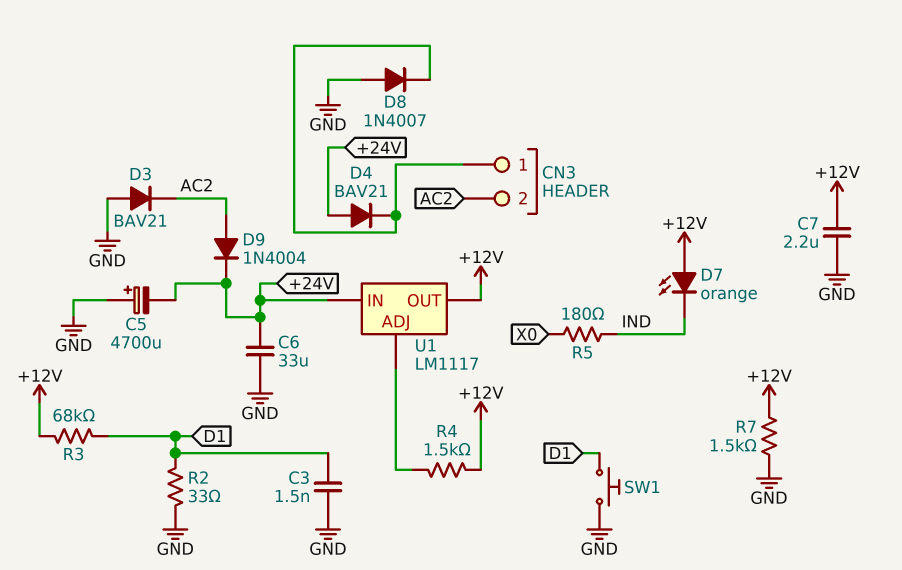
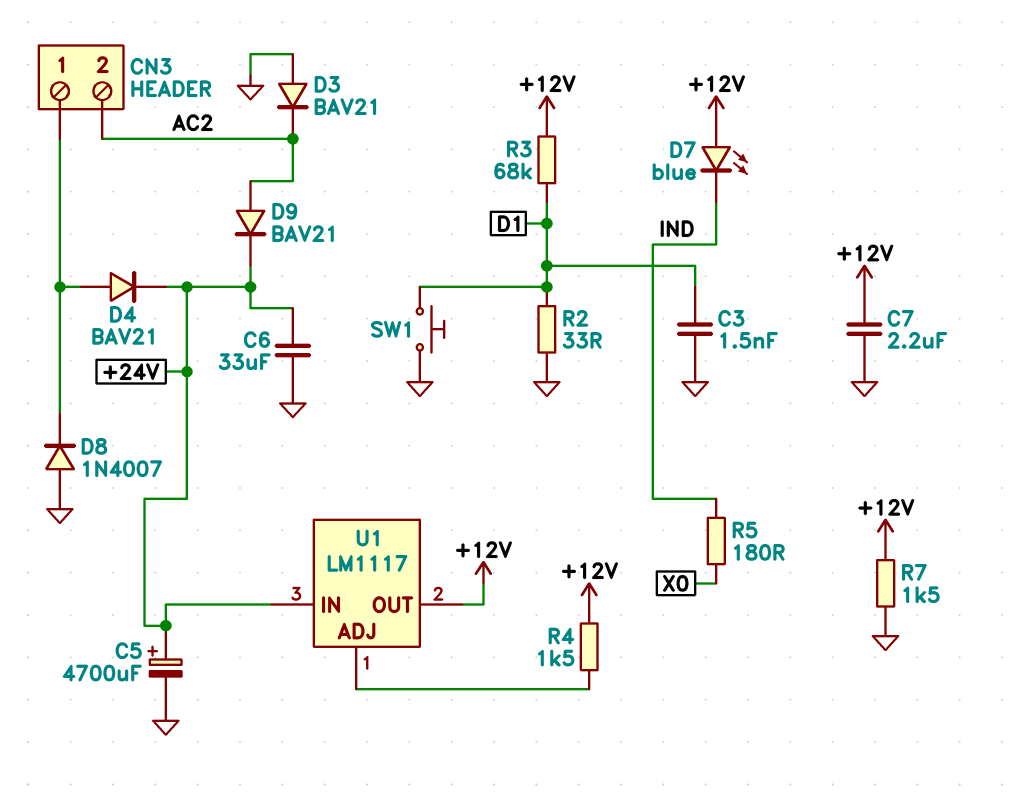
C5: 4700uF (plus GND, minus +24V) -> 4700uF (plus +24V, minus GND)
D4: diode BAV21 (A +24V, K CN3/1) -> diode BAV21 (A CN3/1, K +24V)
D7: LED orange (A +12V, K IND) -> LED blue (A +12V, K IND)
D9: diode 1N4004 (A AC2, K +24V) -> diode BAV21 (A AC2, K +24V)

